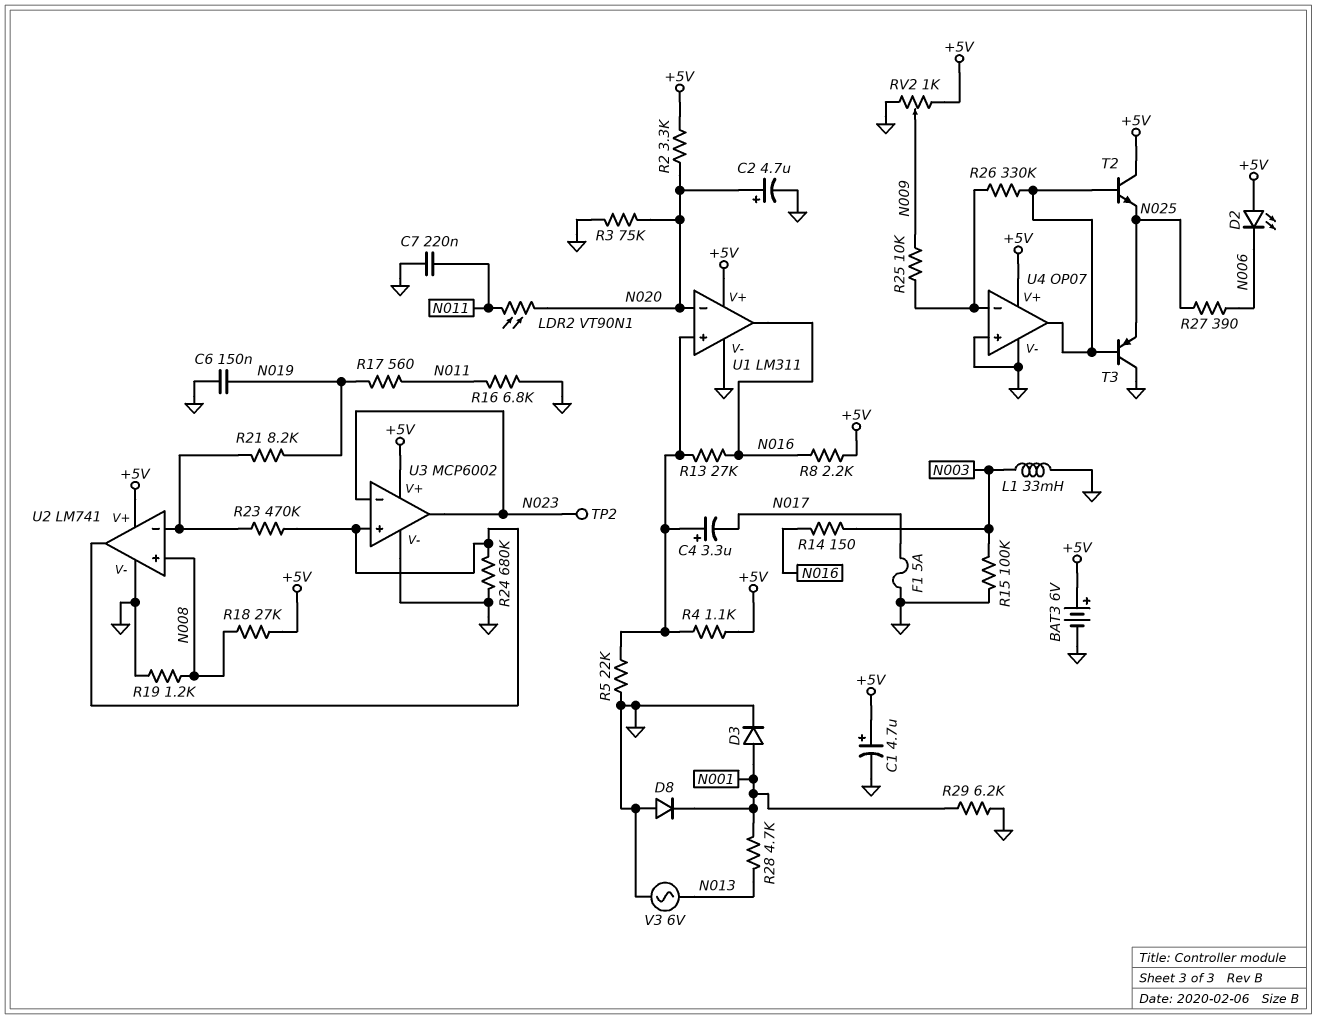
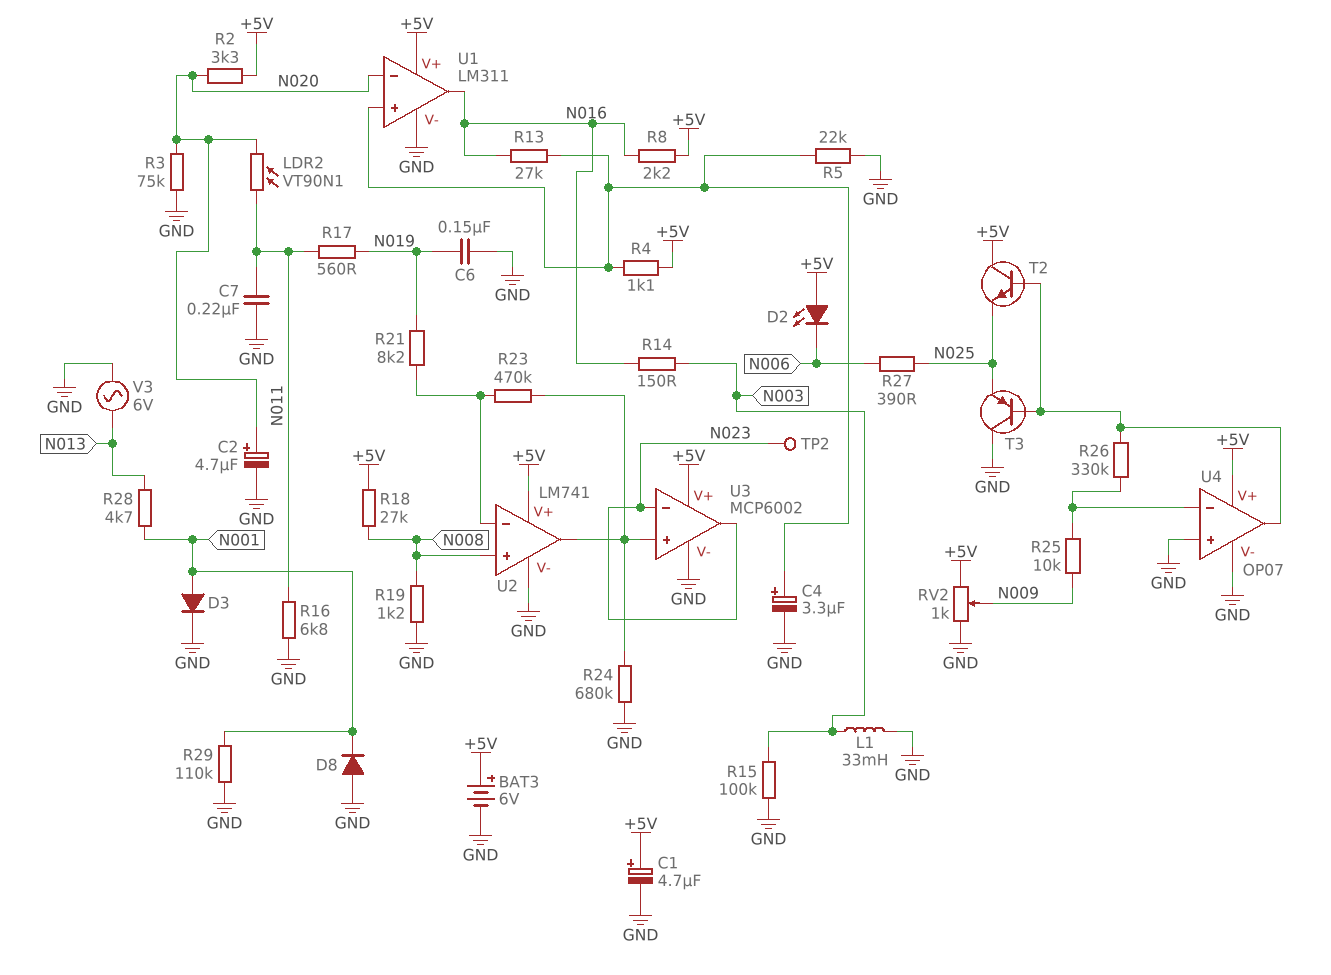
C4: 3.3uF (plus U1/in+, minus N017) -> 3.3uF (plus U1/in+, minus GND)
F1: 5A (GND, N017) -> none
R29: 6.2k (GND, N001) -> 110k (GND, N001)

